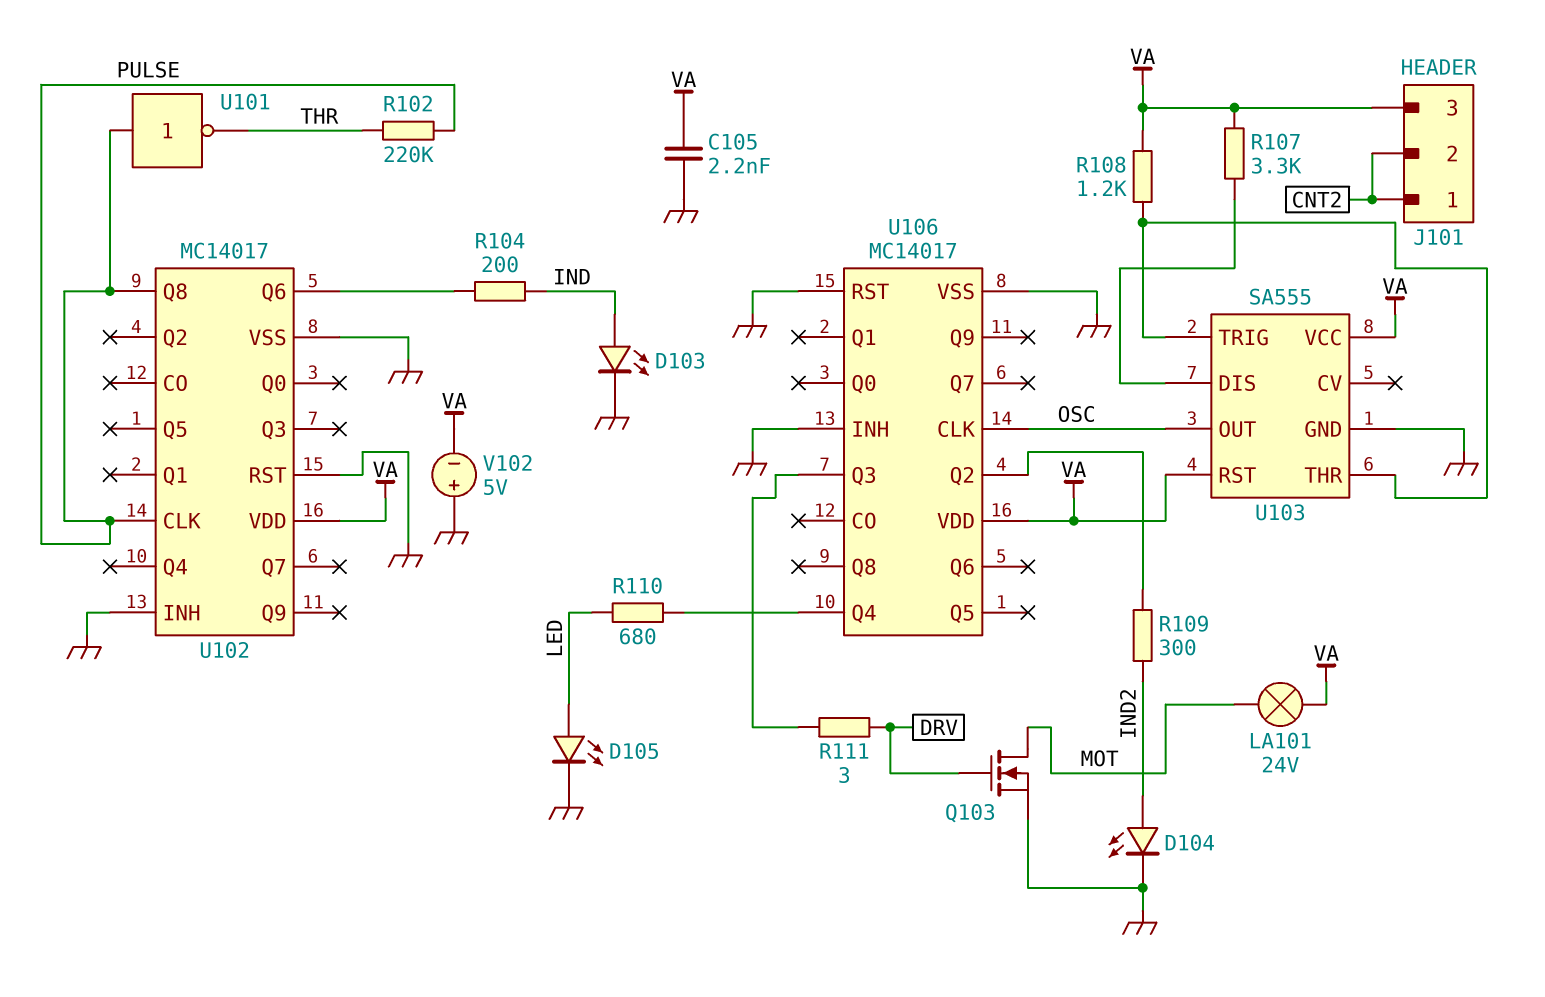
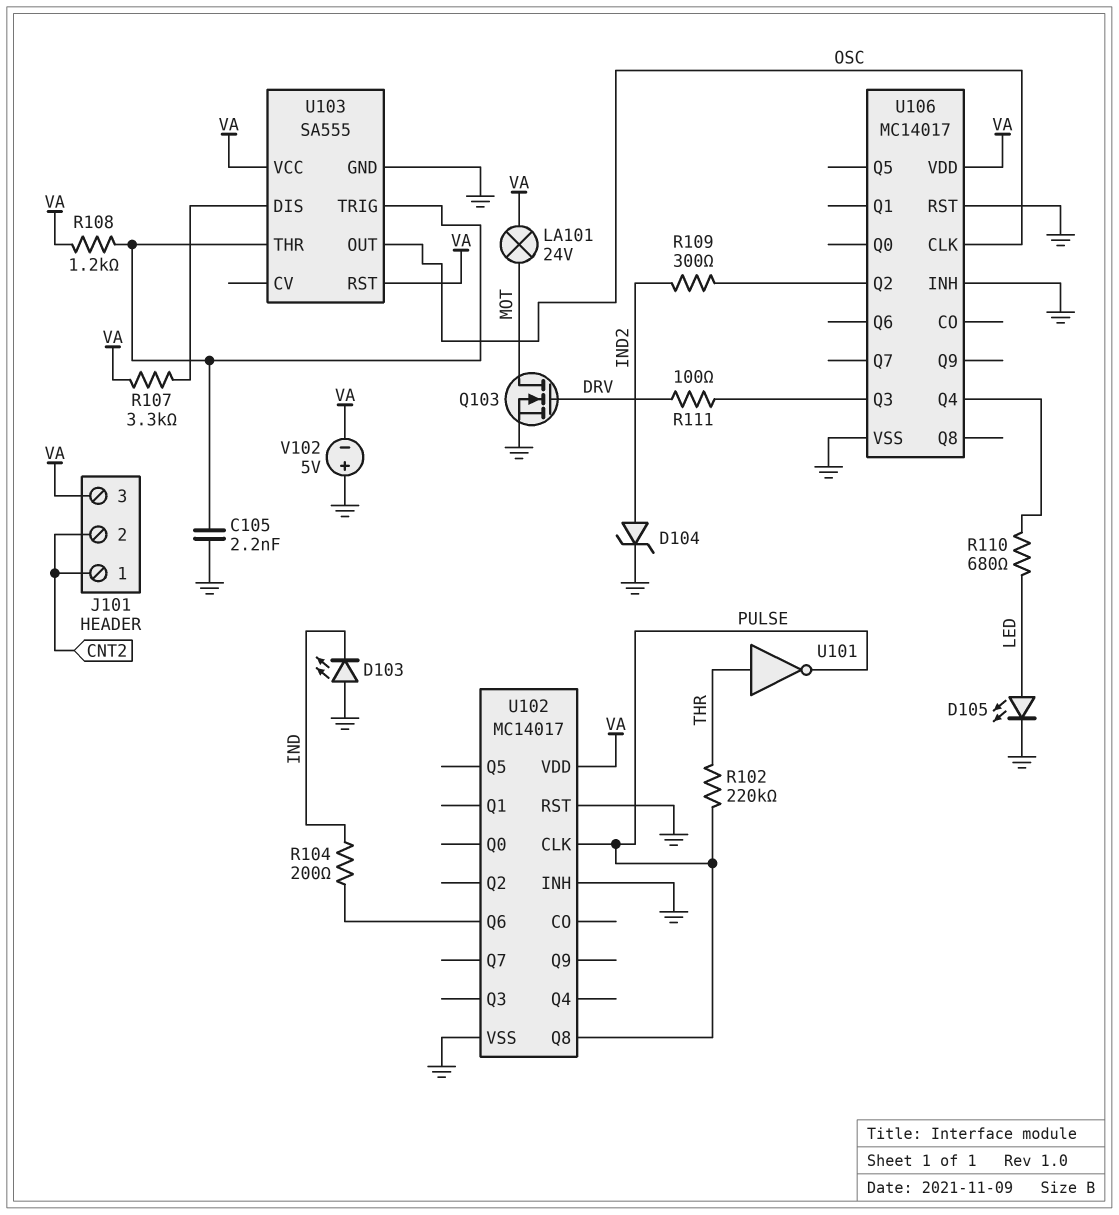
C105: 2.2nF (GND, VA) -> 2.2nF (GND, U103/THR)
D103: LED (A IND, K GND) -> LED (A GND, K IND)
D104: LED (A IND2, K GND) -> zener (A IND2, K GND)
R111: 3 (DRV, U106/Q3) -> 100 (DRV, U106/Q3)
U101: NOT (in PULSE, out THR) -> NOT (in THR, out PULSE)

